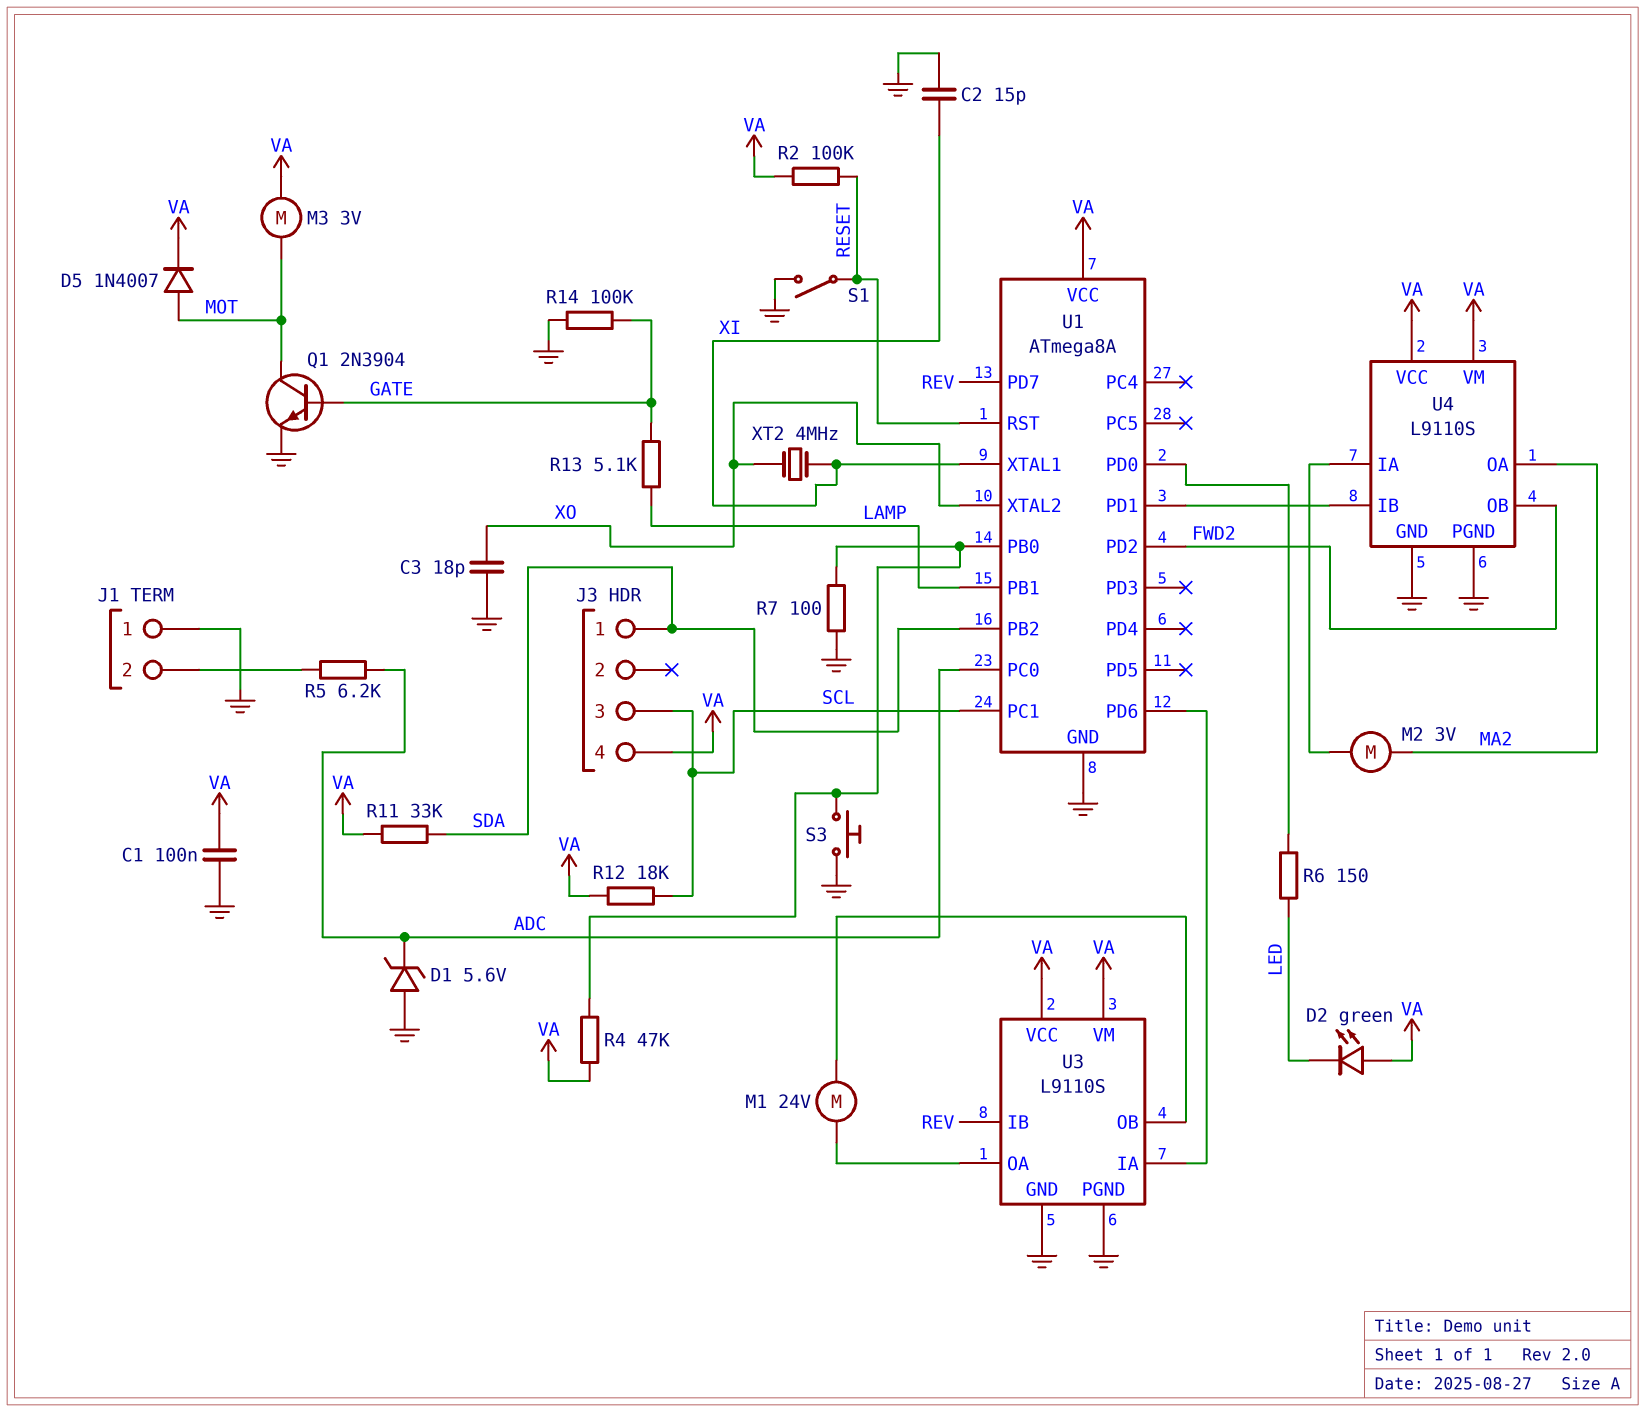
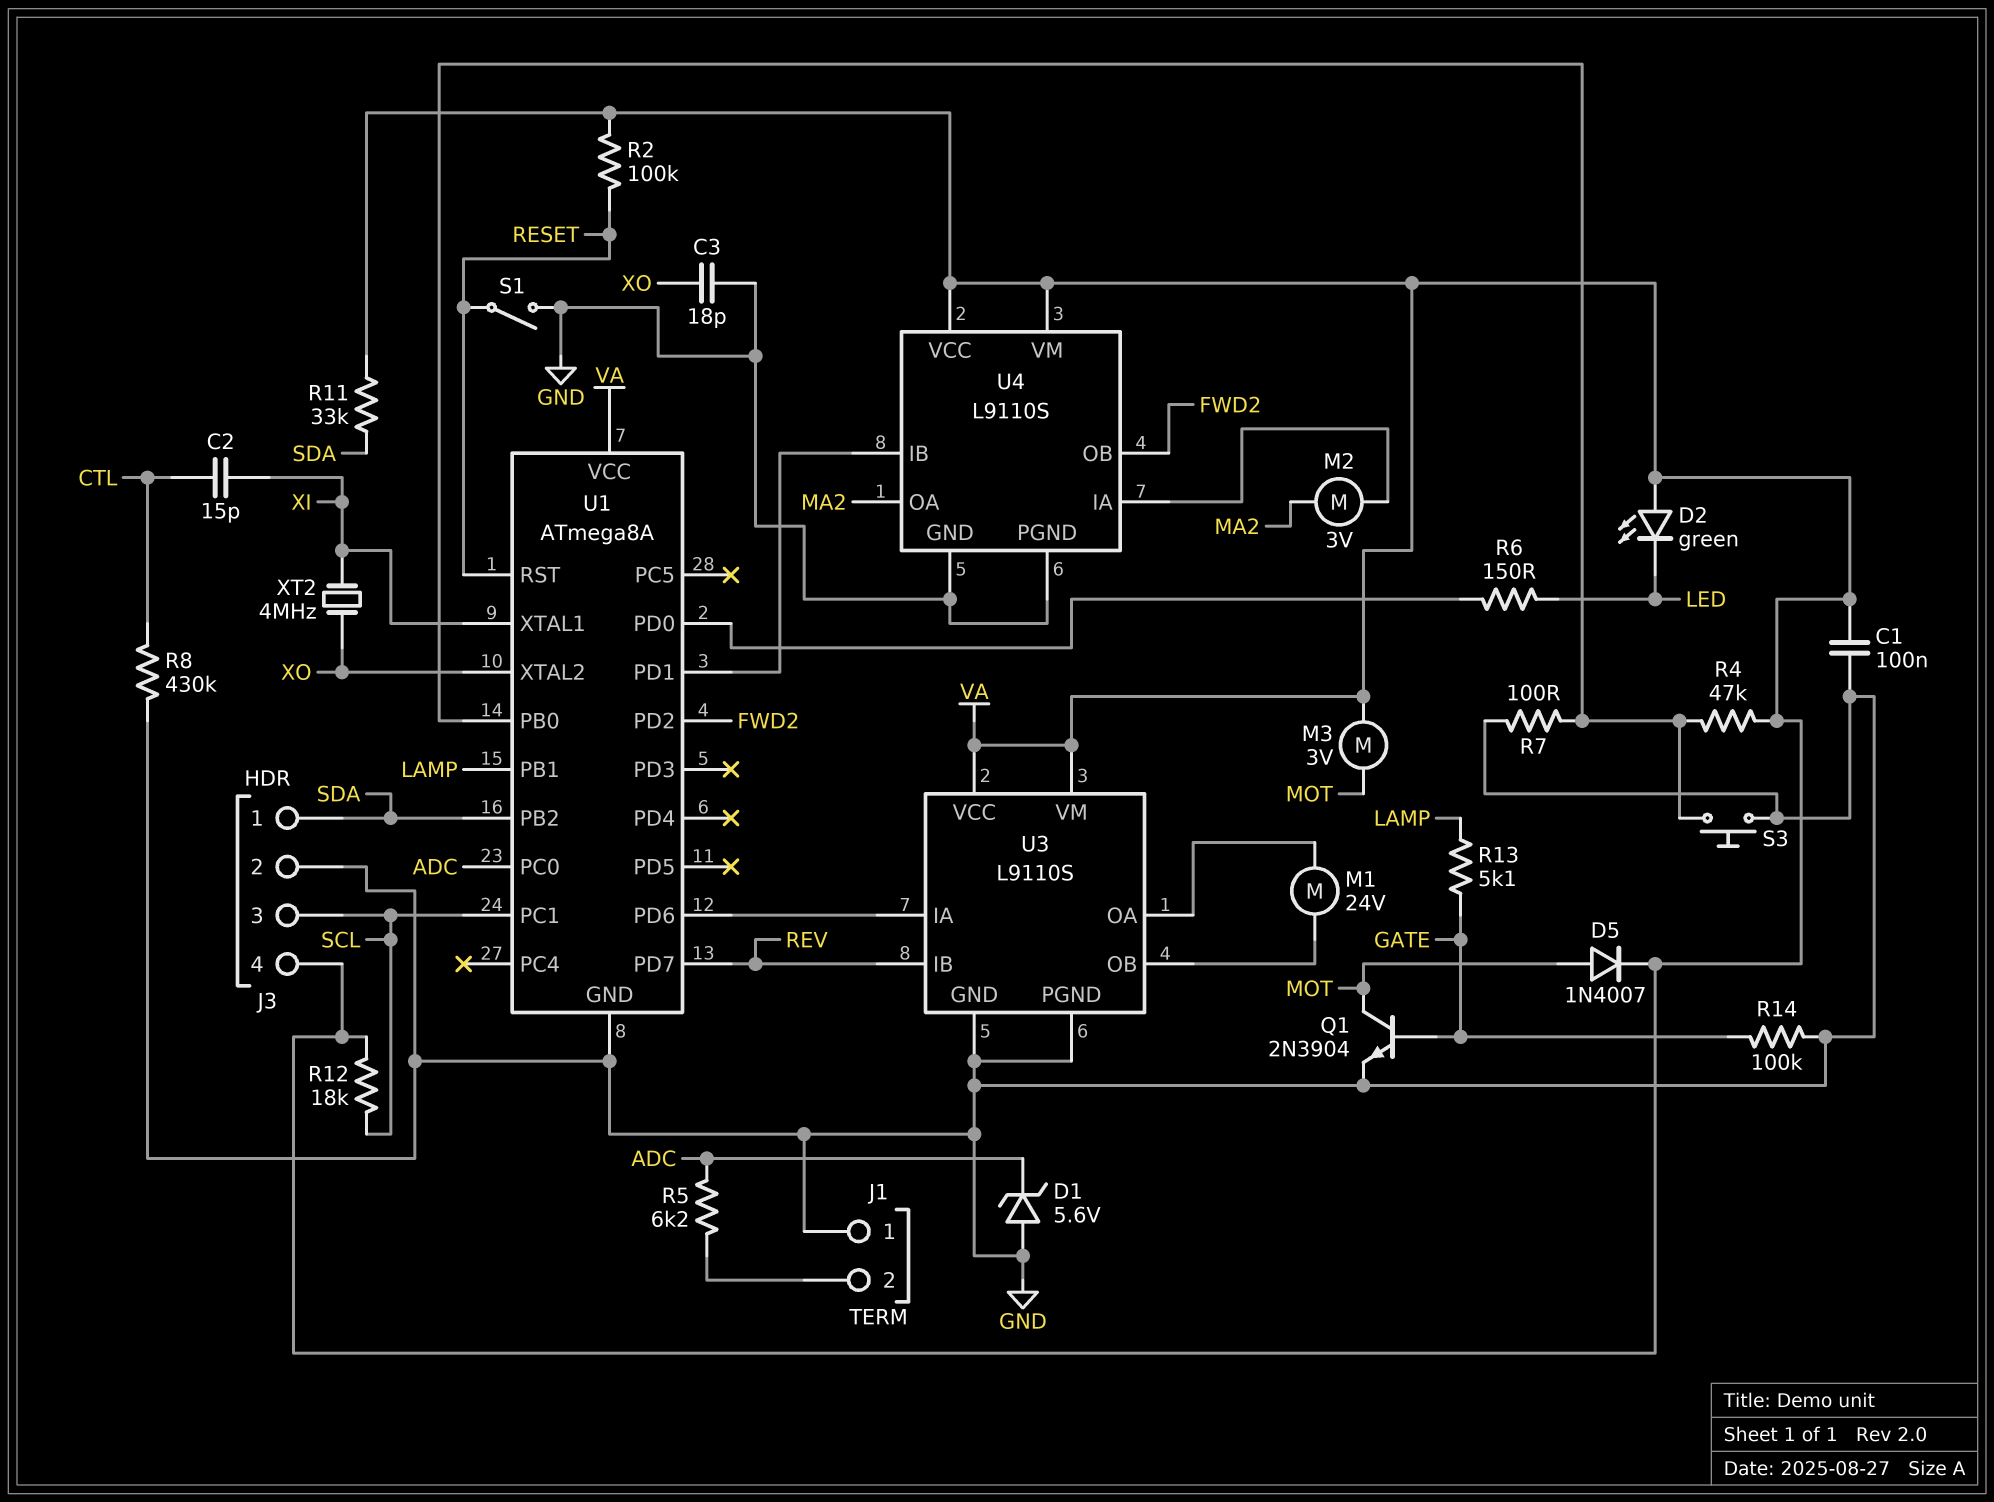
C2: 15pF (GND, XI) -> 15pF (CTL, XI)
J3 pin 2: none -> GND
R8: none -> 430k (CTL, GND)

